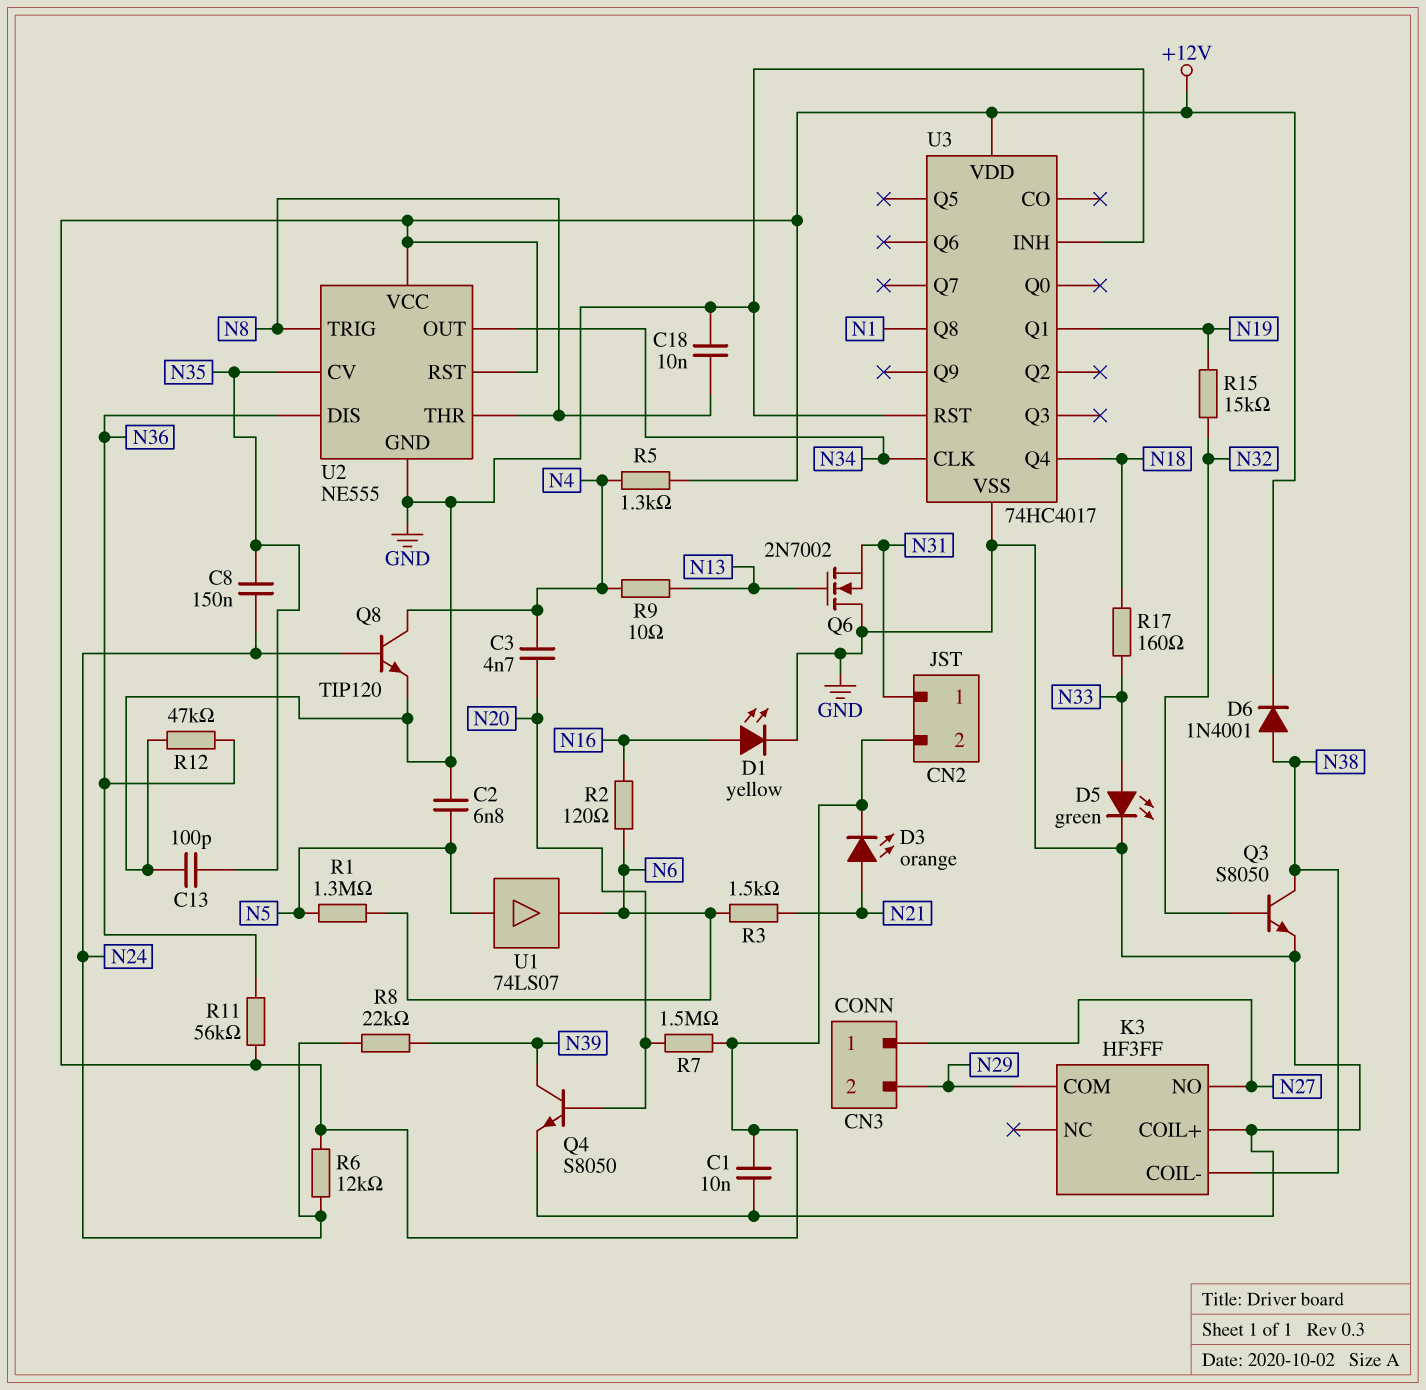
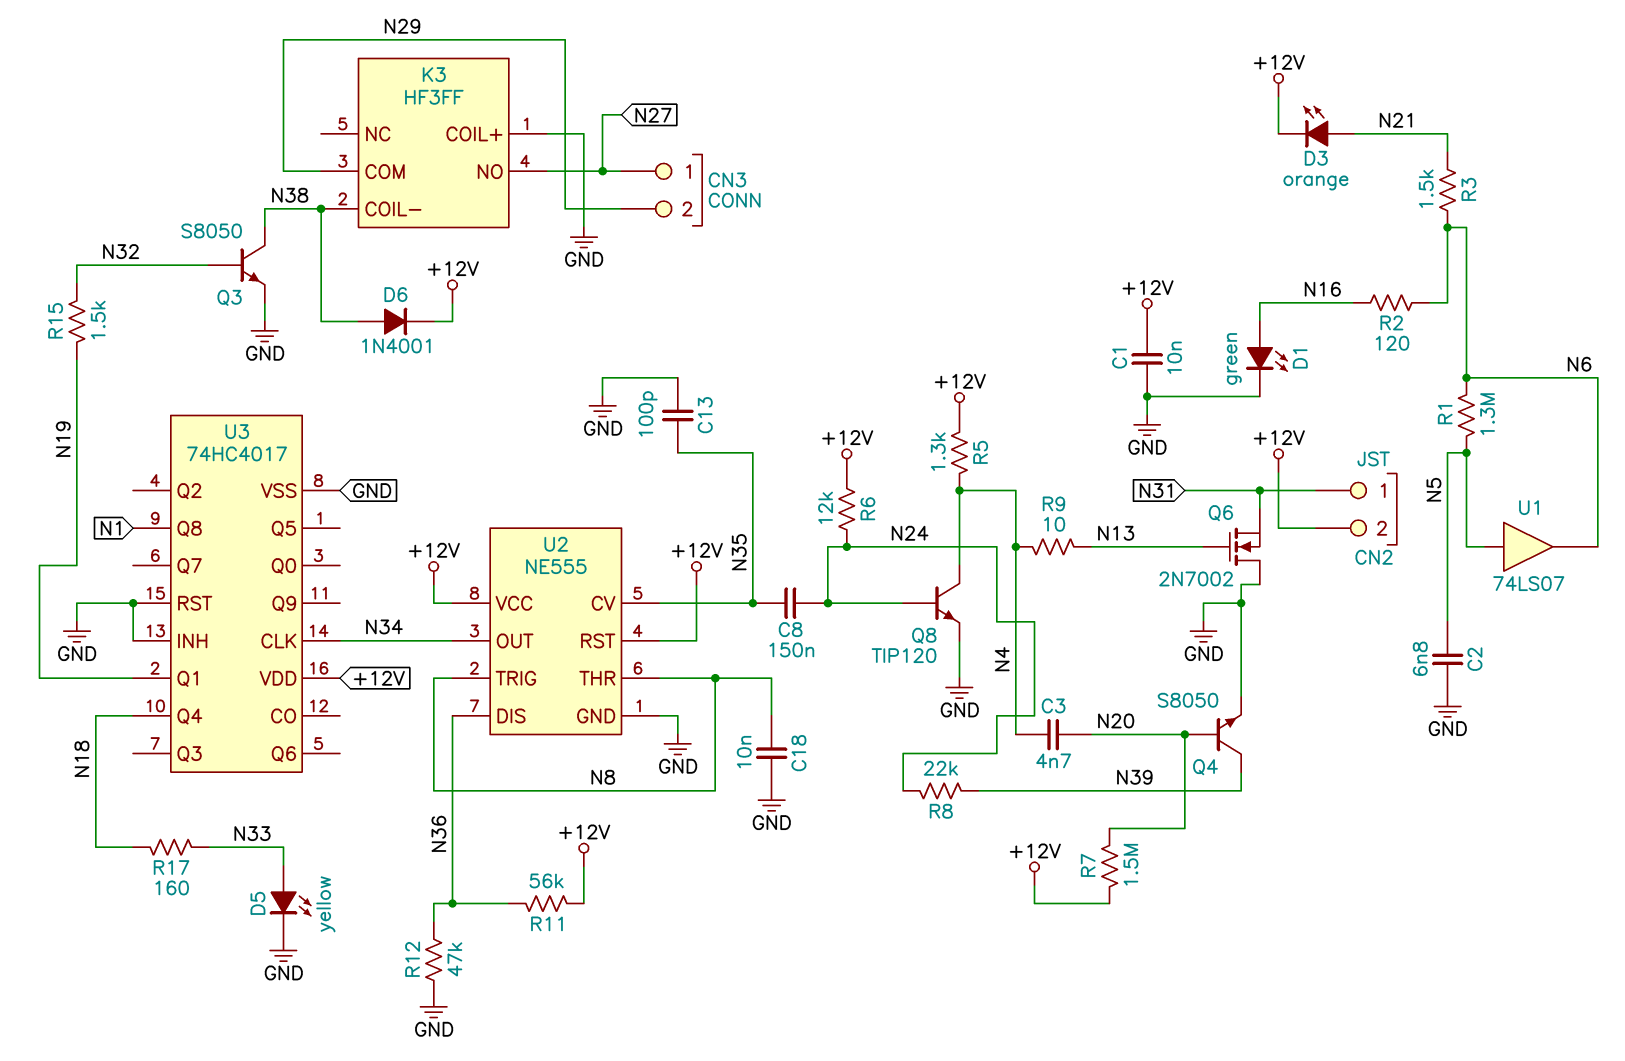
D1: LED yellow (A N16, K GND) -> LED green (A N16, K GND)
D5: LED green (A N33, K GND) -> LED yellow (A N33, K GND)
R15: 15k (N19, N32) -> 1.5k (N19, N32)

